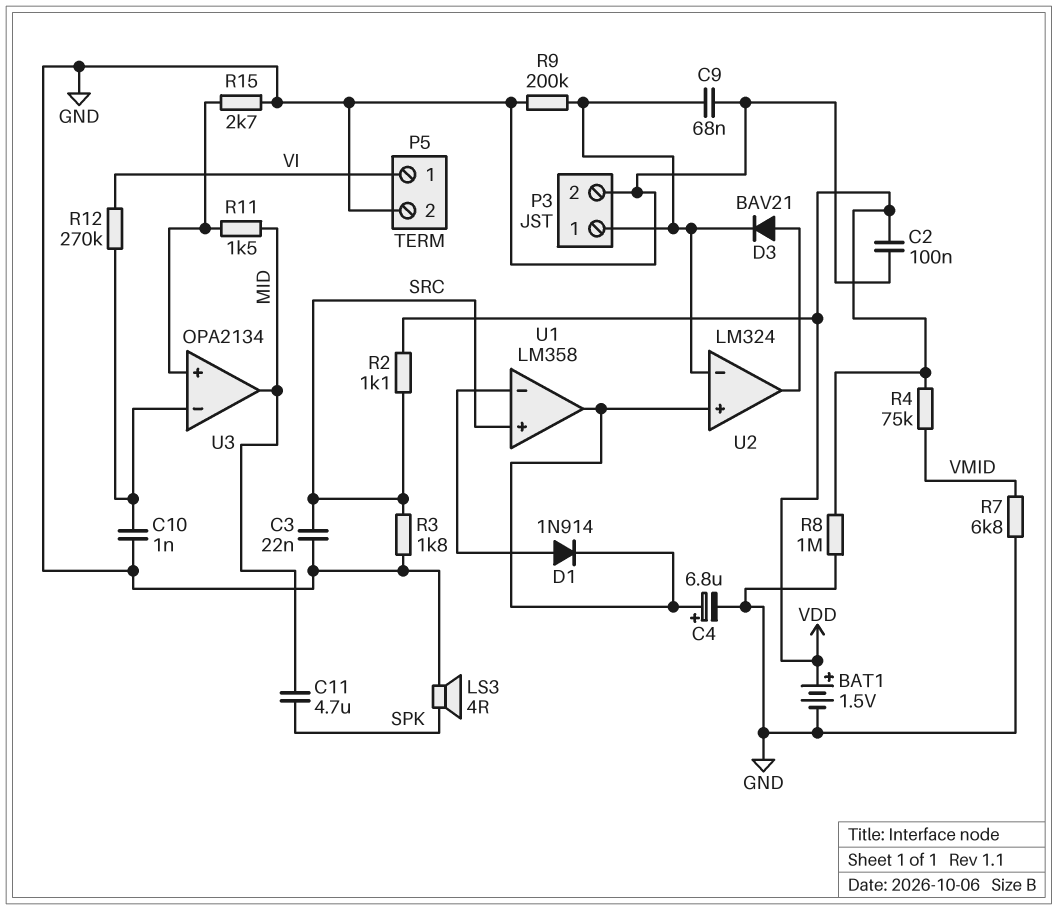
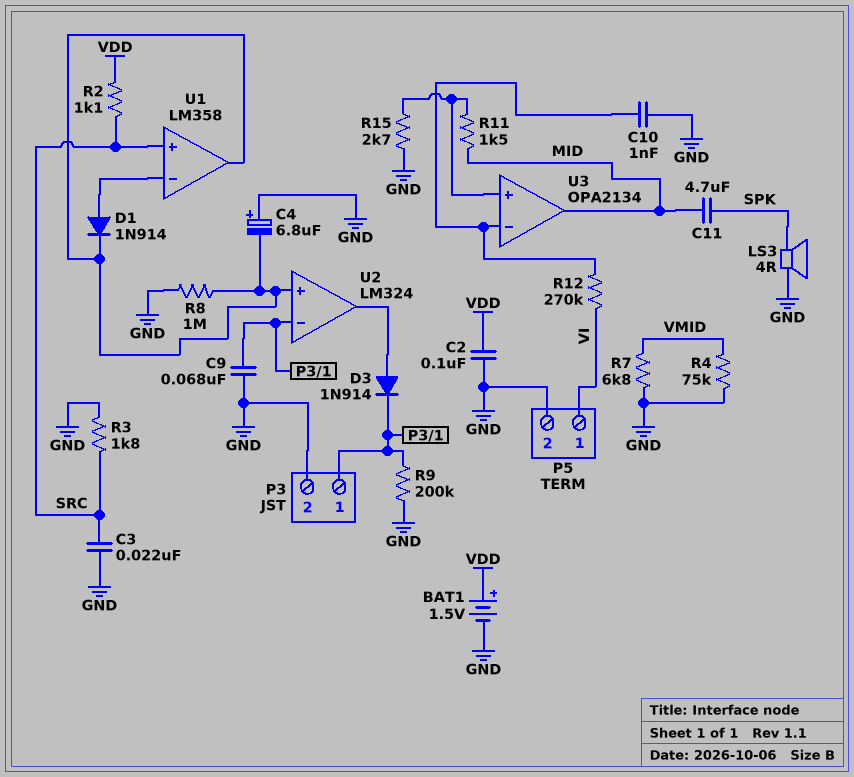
C4: 6.8uF (plus U1/out, minus GND) -> 6.8uF (plus GND, minus U1/out)
D3: diode BAV21 (A U2/out, K P3/1) -> diode 1N914 (A U2/out, K P3/1)
R4: 75k (VDD, VMID) -> 75k (GND, VMID)
R8: 1M (GND, VDD) -> 1M (GND, U1/out)

